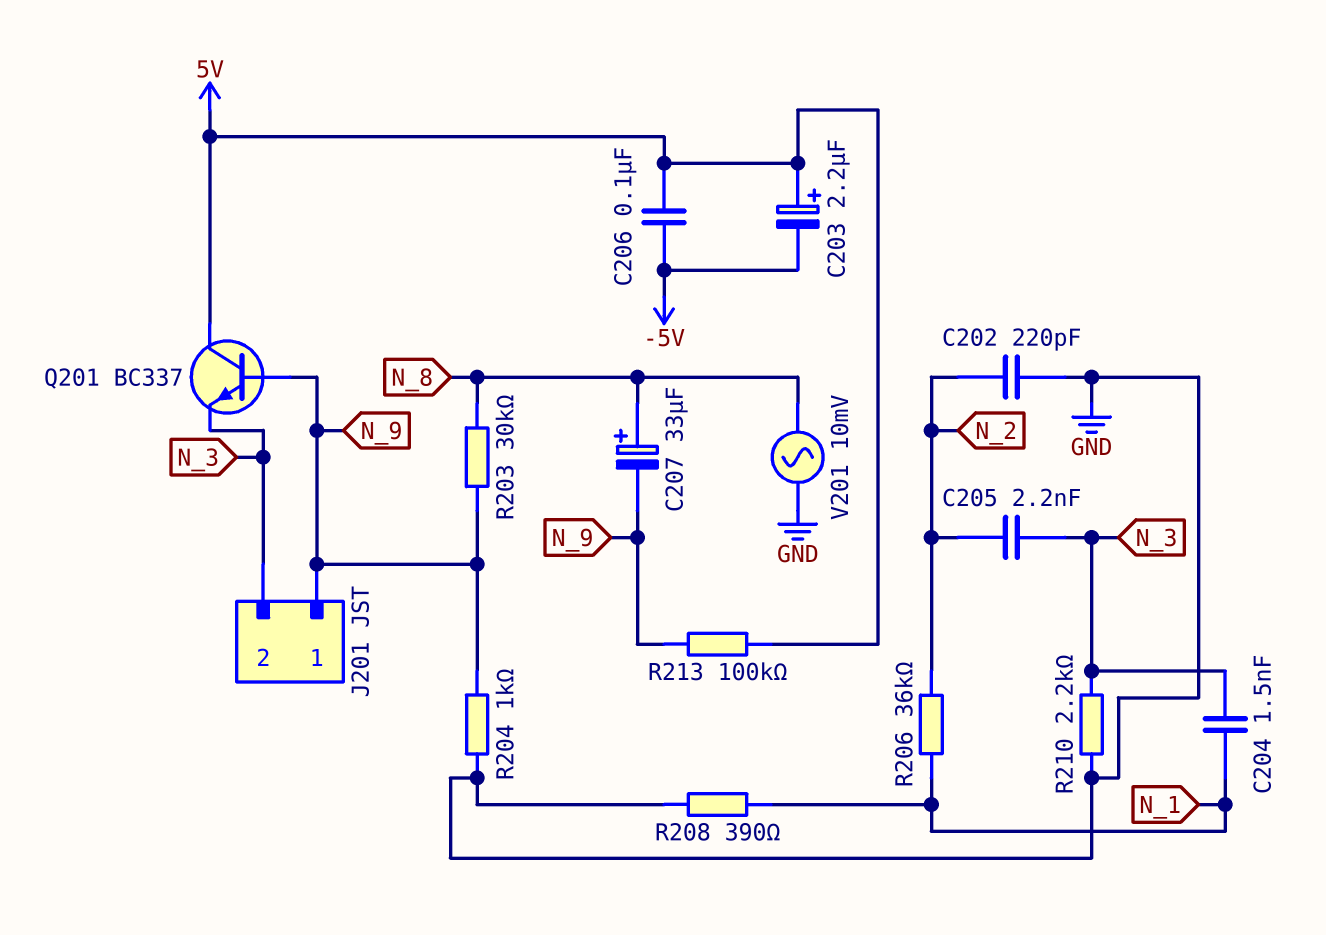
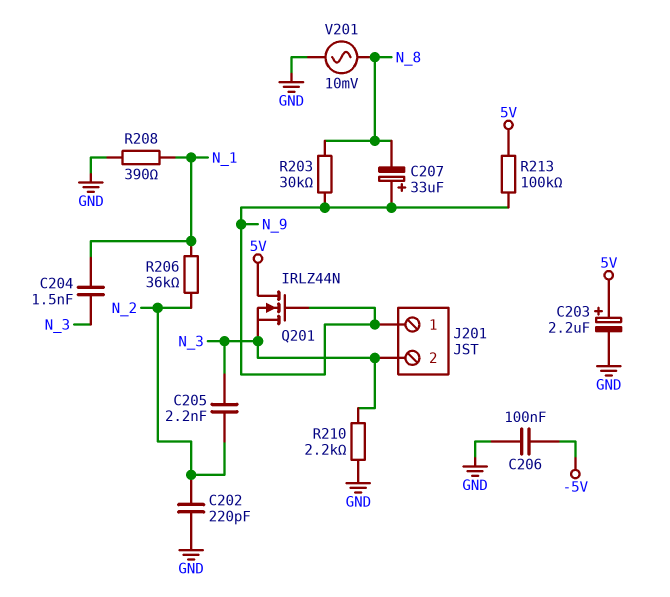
C203: 2.2uF (plus 5V, minus -5V) -> 2.2uF (plus 5V, minus GND)
C206: 100nF (-5V, 5V) -> 100nF (-5V, GND)
C207: 33uF (plus N_8, minus N_9) -> 33uF (plus N_9, minus N_8)
Q201: NPN BC337 (B N_9, C 5V, E N_3) -> NMOS IRLZ44N (G N_9, D 5V, S N_3)
R204: 1k (GND, N_9) -> none

